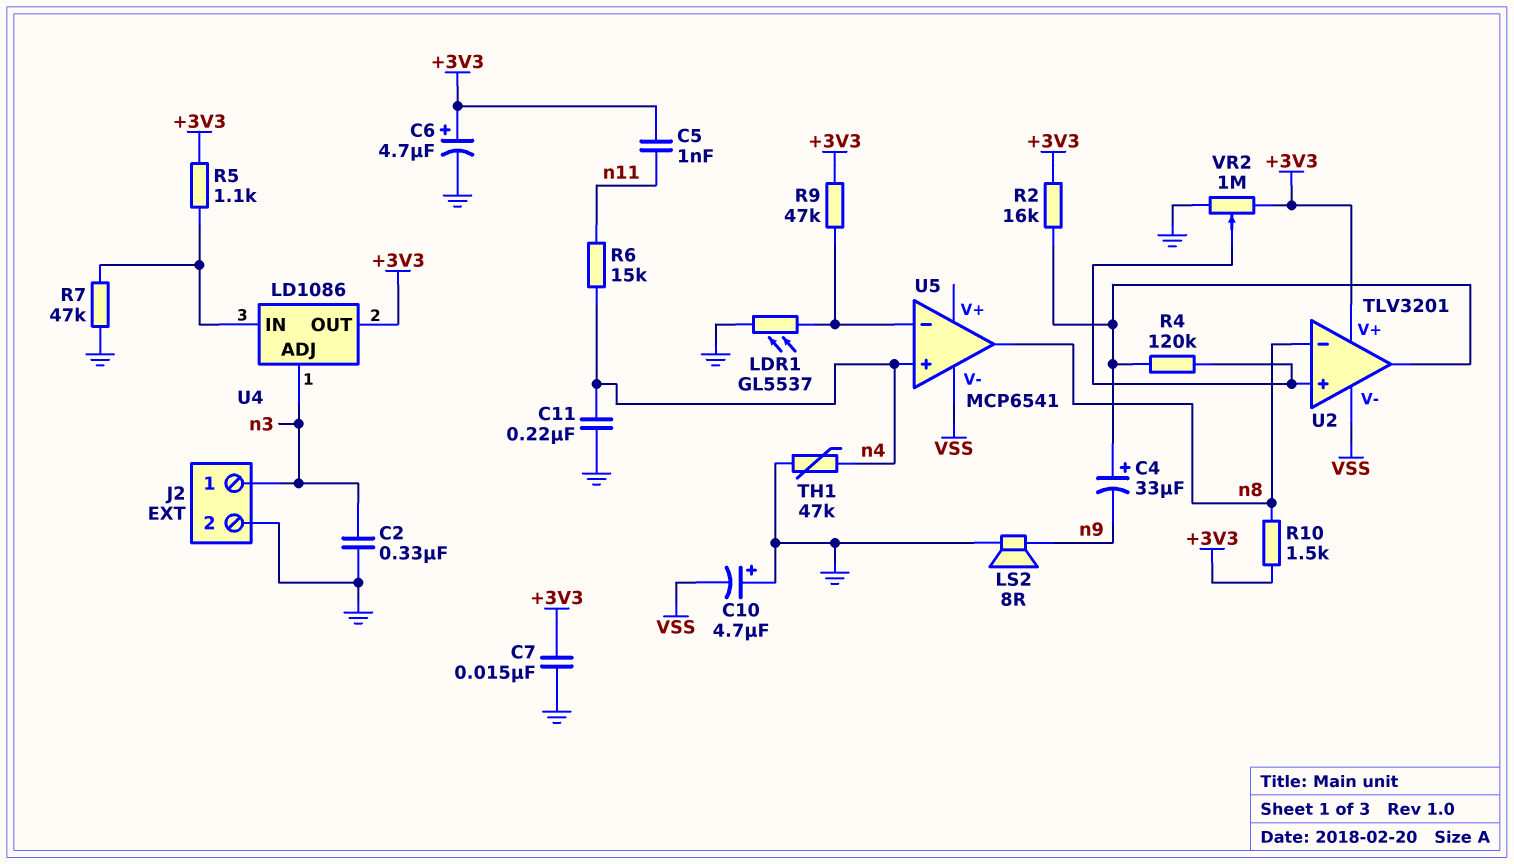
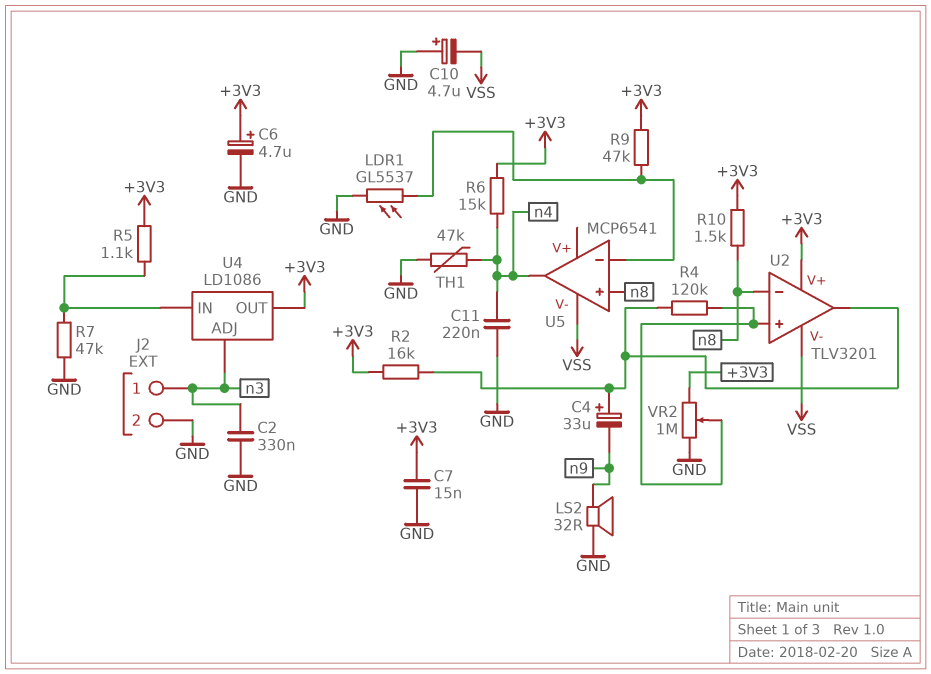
C5: 1nF (+3V3, n11) -> none
LS2: speaker 8R (GND, n9) -> speaker 32R (GND, n9)
R6: 15k (n4, n11) -> 15k (+3V3, n4)
U5 pin in+: n4 -> n8
U5 pin out: n8 -> n4

